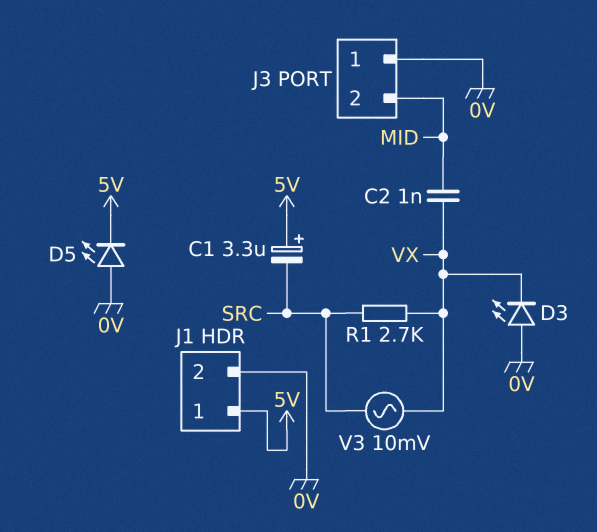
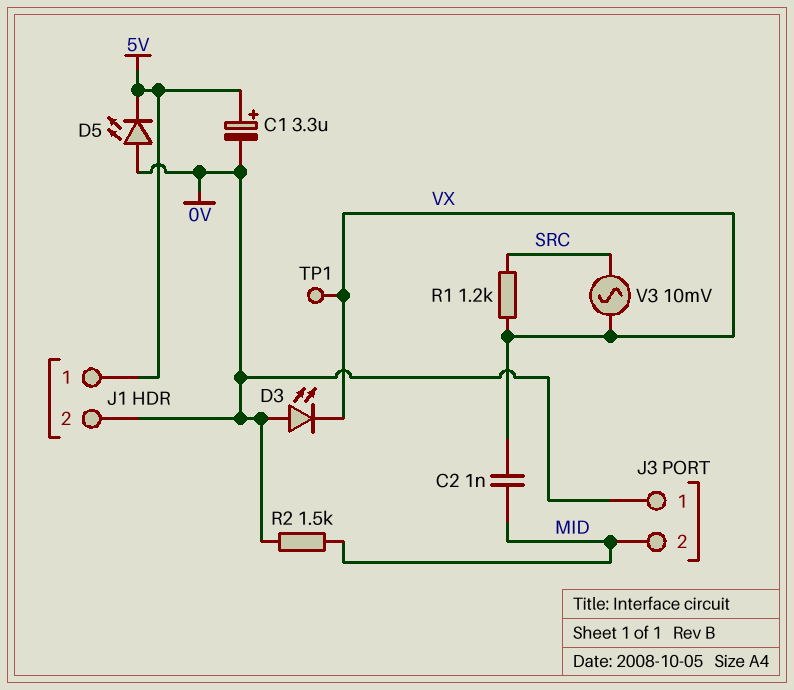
C1: 3.3uF (plus 5V, minus SRC) -> 3.3uF (plus 5V, minus 0V)
R1: 2.7k (SRC, VX) -> 1.2k (SRC, VX)
R2: none -> 1.5k (0V, MID)
TP1: none -> test point (VX)

